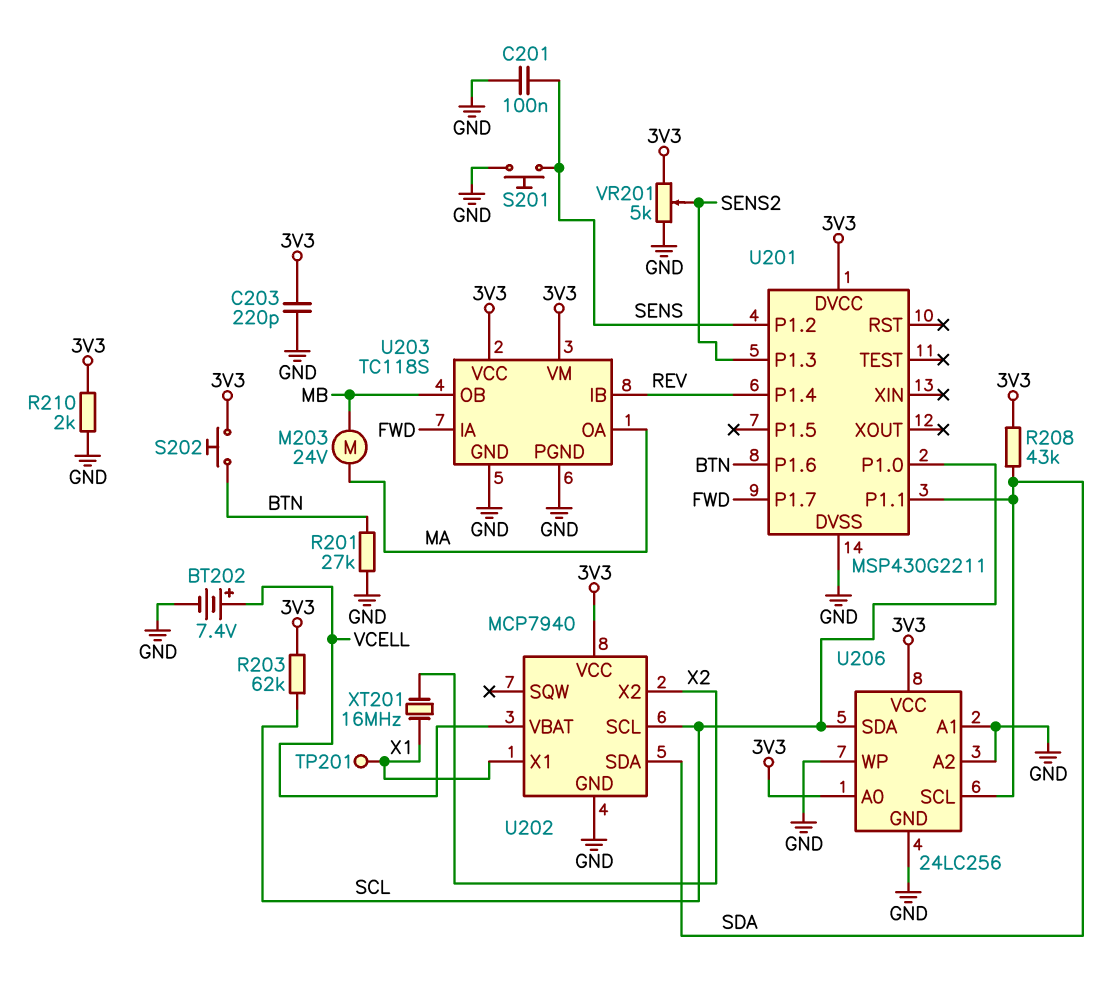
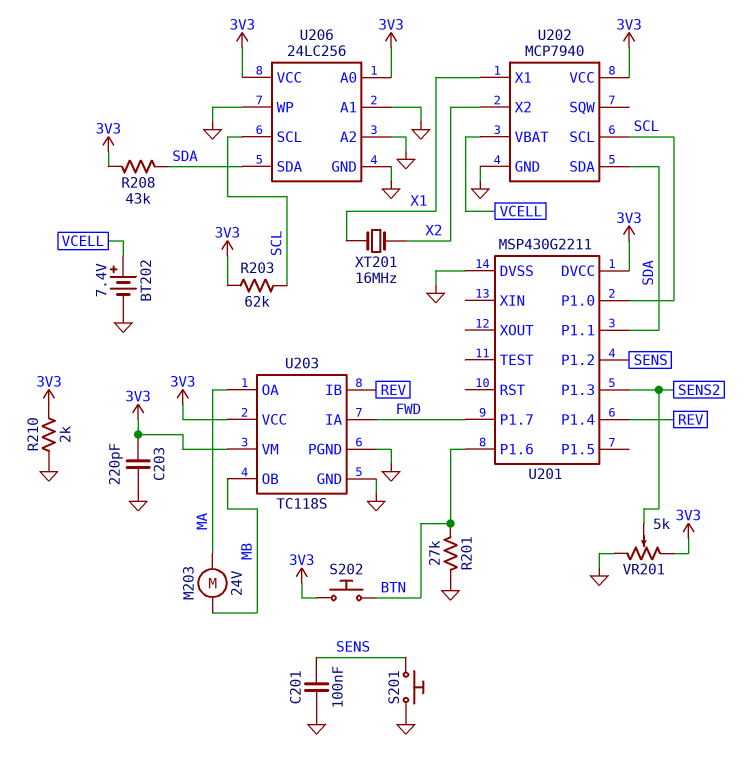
TP201: test point (X1) -> none
U206 pin SCL: SDA -> SCL
U206 pin SDA: SCL -> SDA

